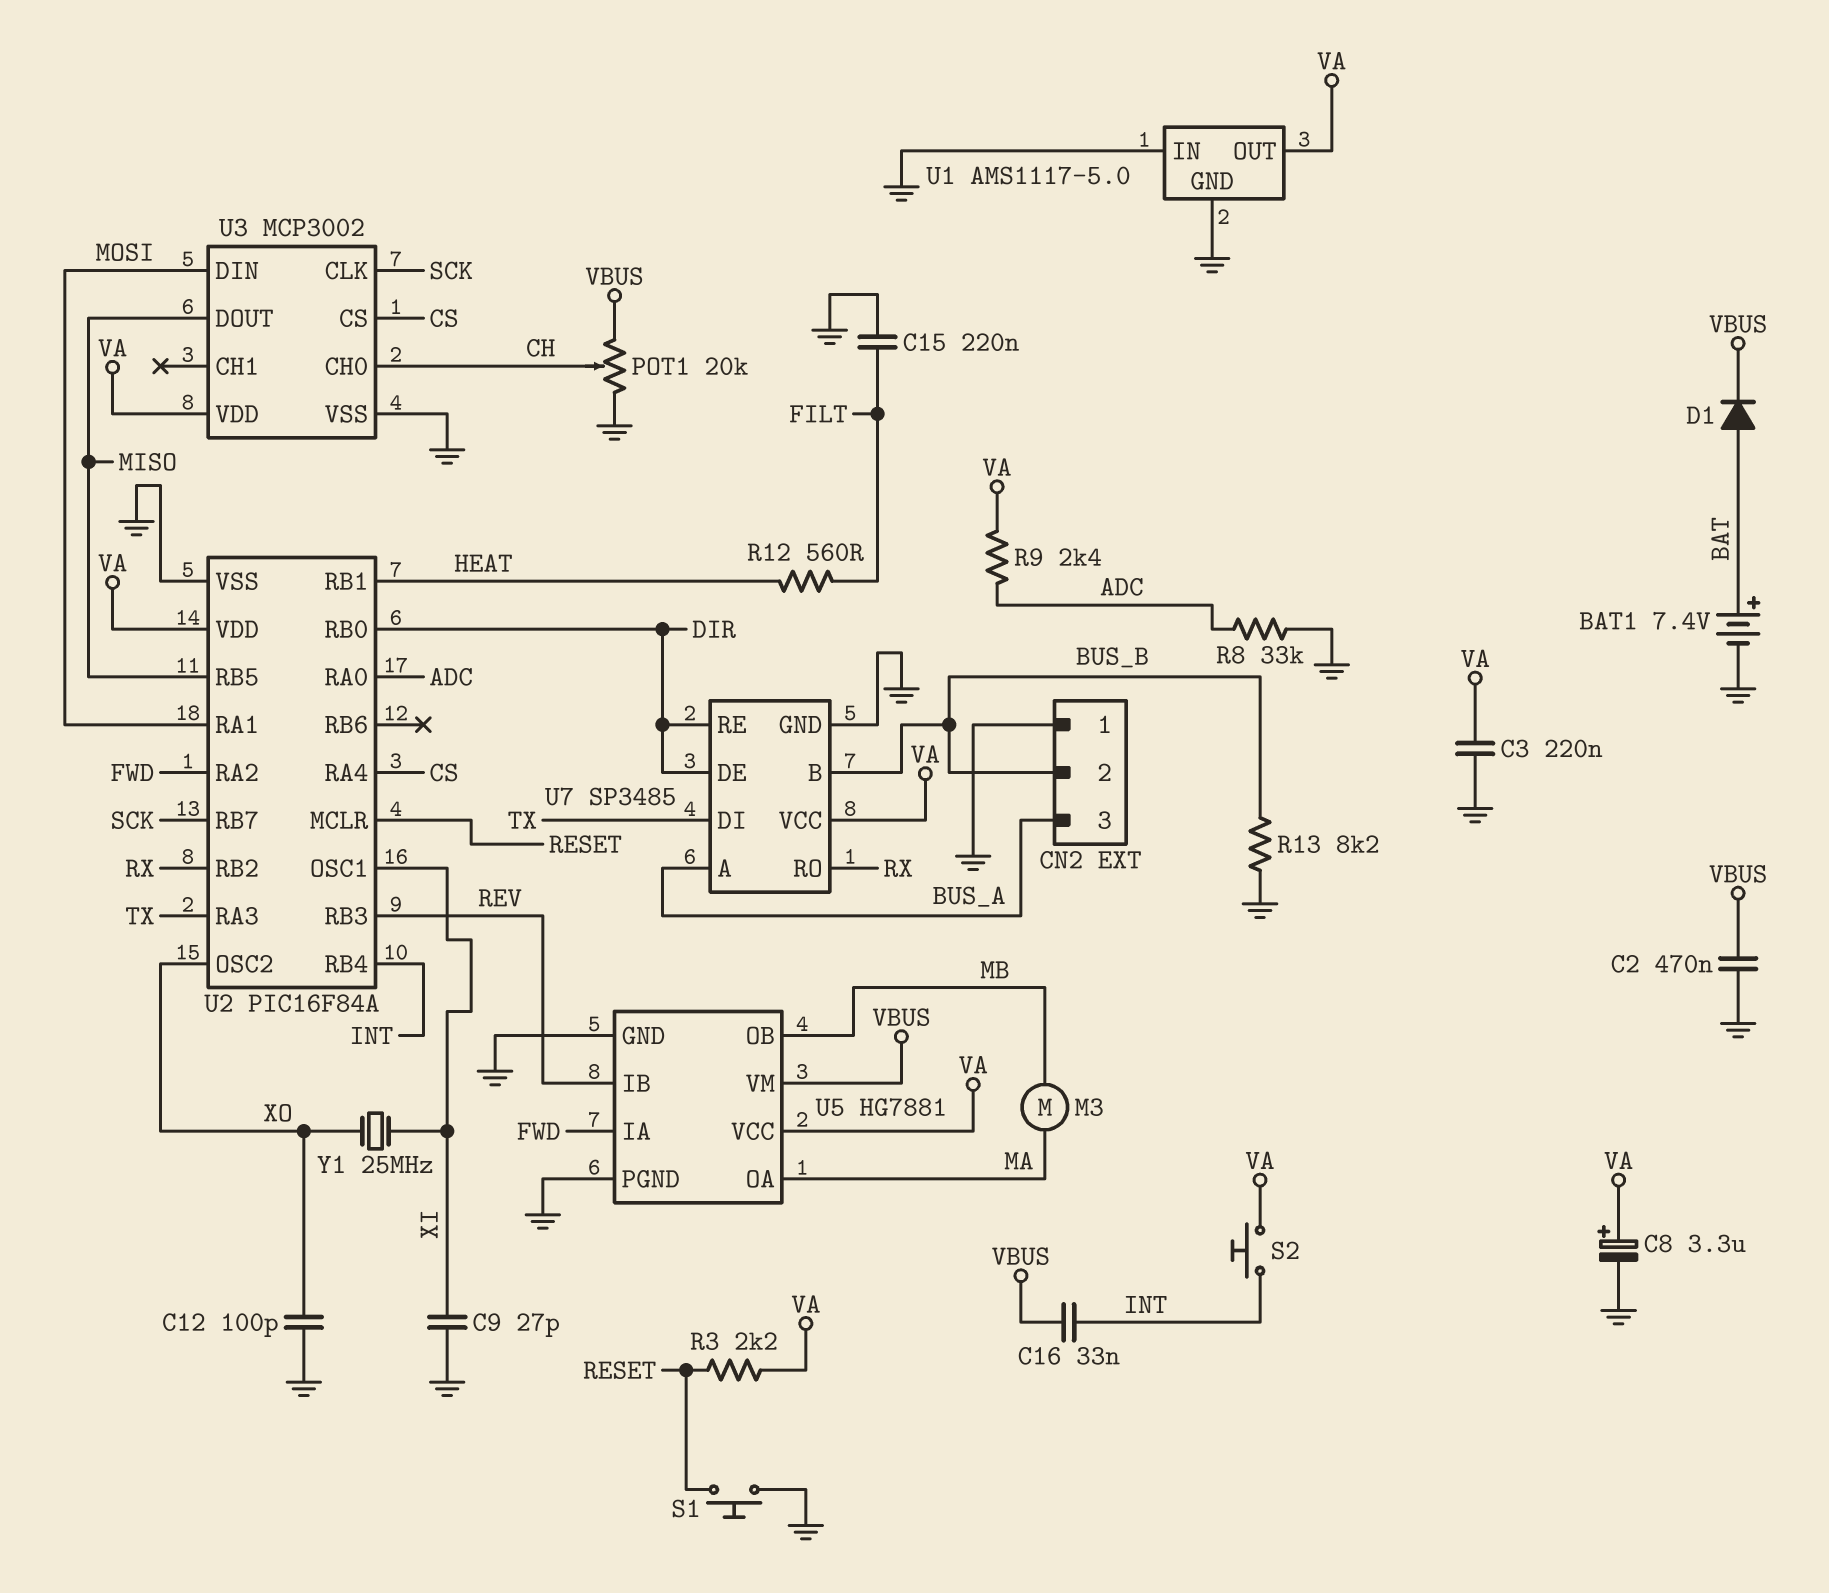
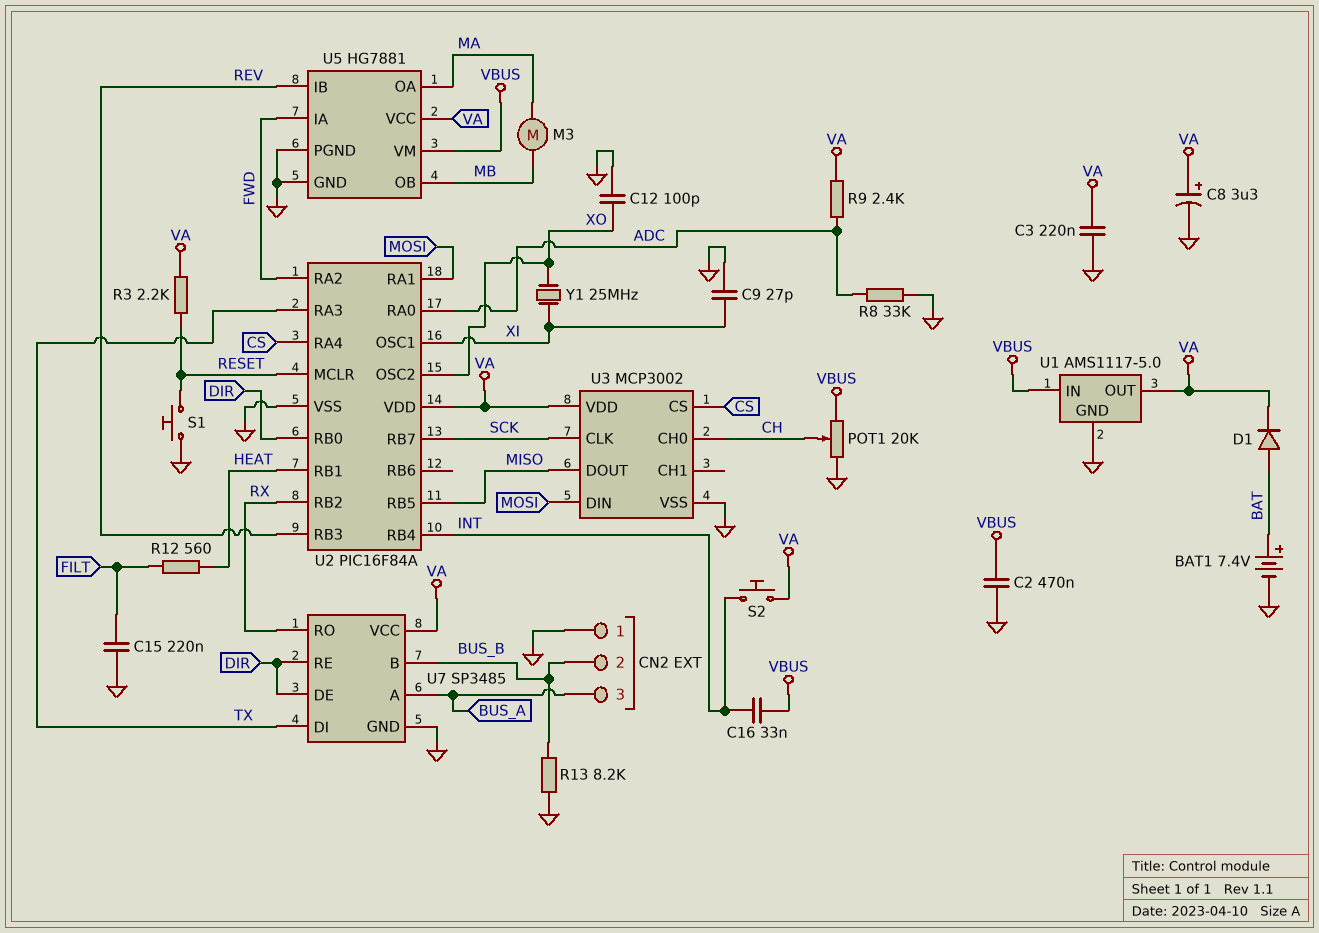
D1: diode (A BAT, K VBUS) -> diode (A BAT, K VA)
U1 pin IN: GND -> VBUS

